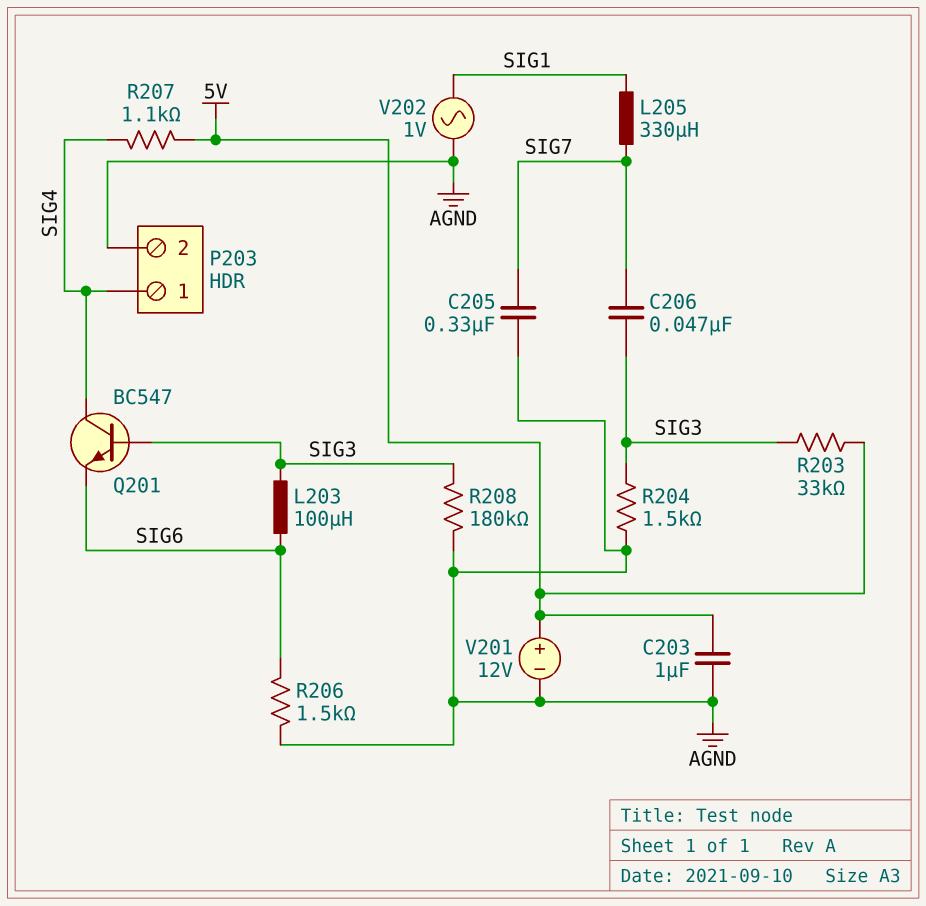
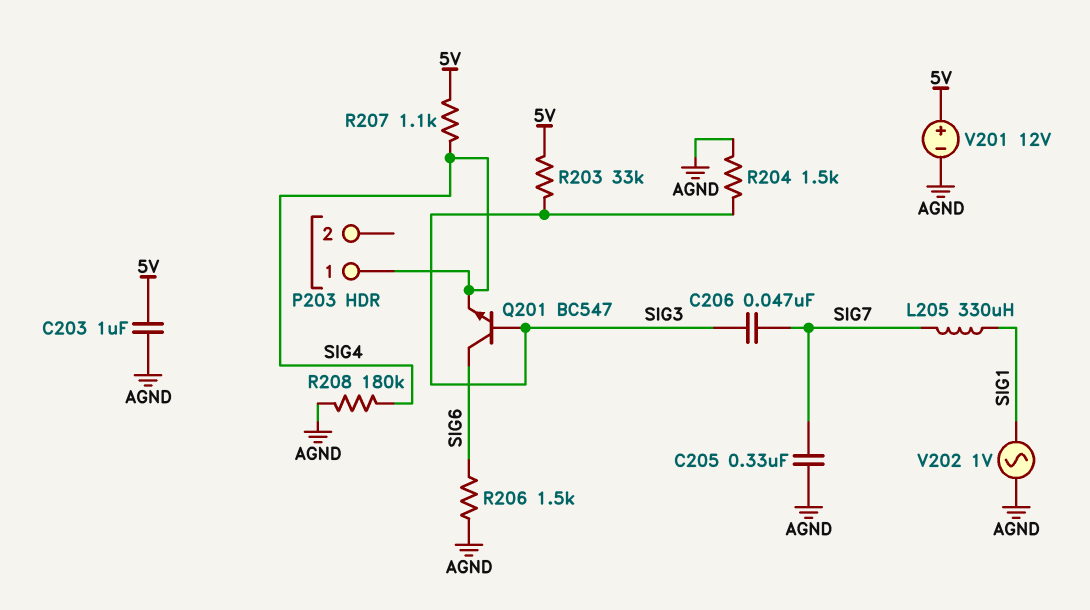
L203: 100uH (SIG3, SIG6) -> none
P203 pin 2: AGND -> none
Q201: NPN BC547 (B SIG3, C SIG4, E SIG6) -> NPN BC547 (B SIG3, C SIG6, E SIG4)
R208: 180k (AGND, SIG3) -> 180k (AGND, SIG4)

